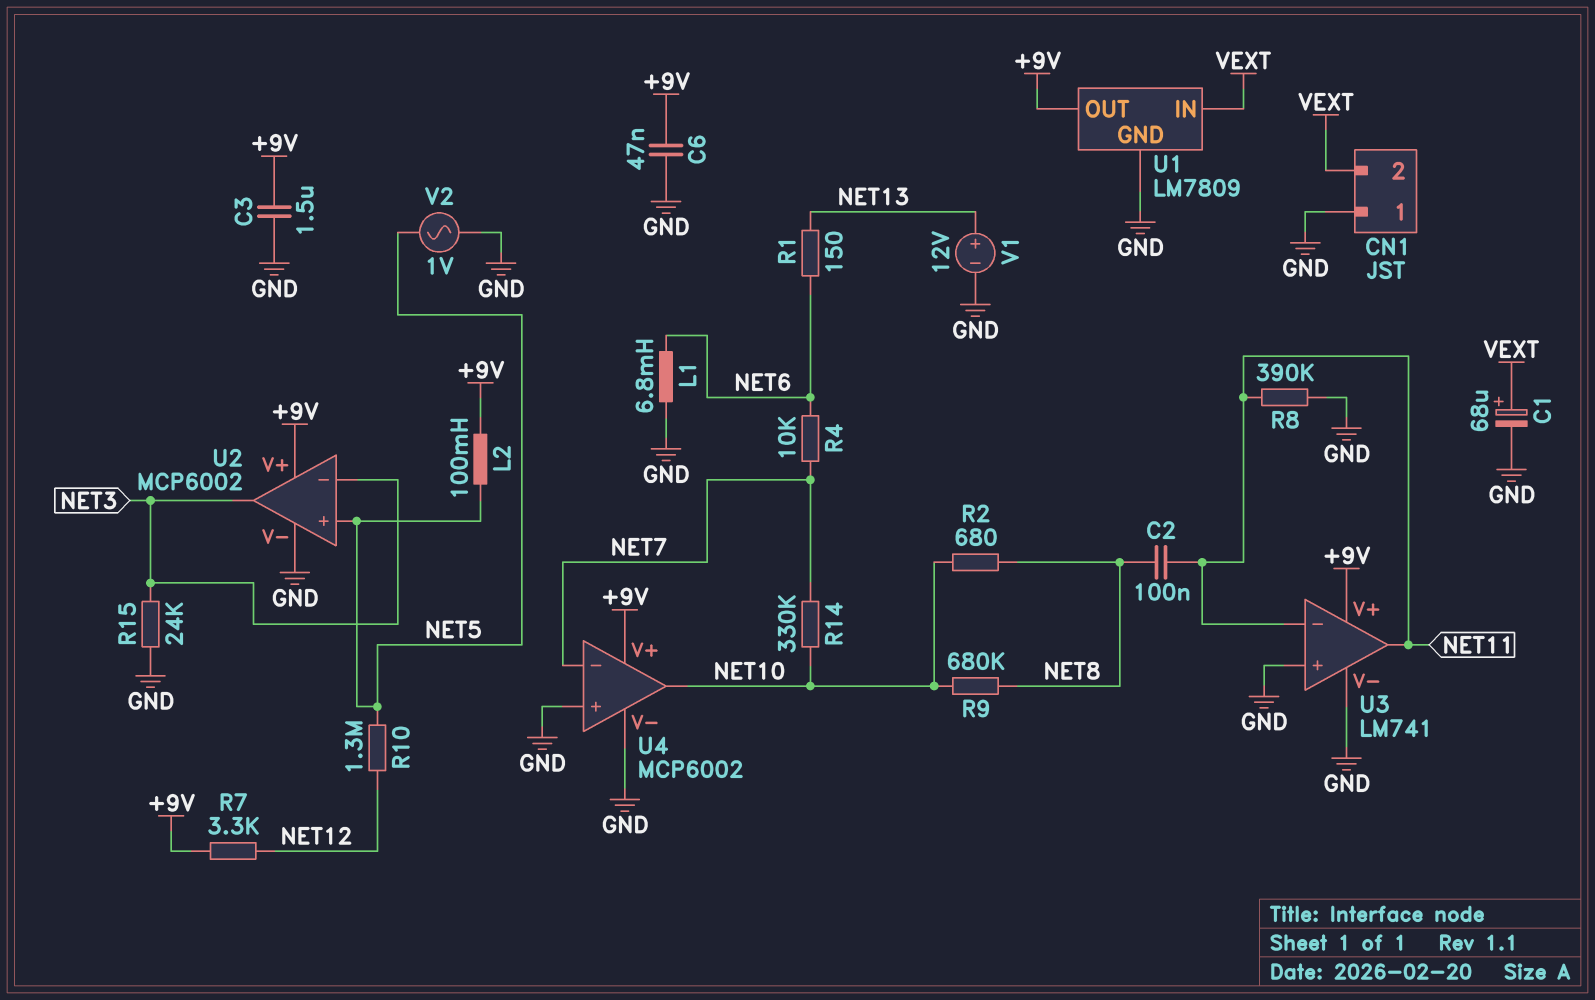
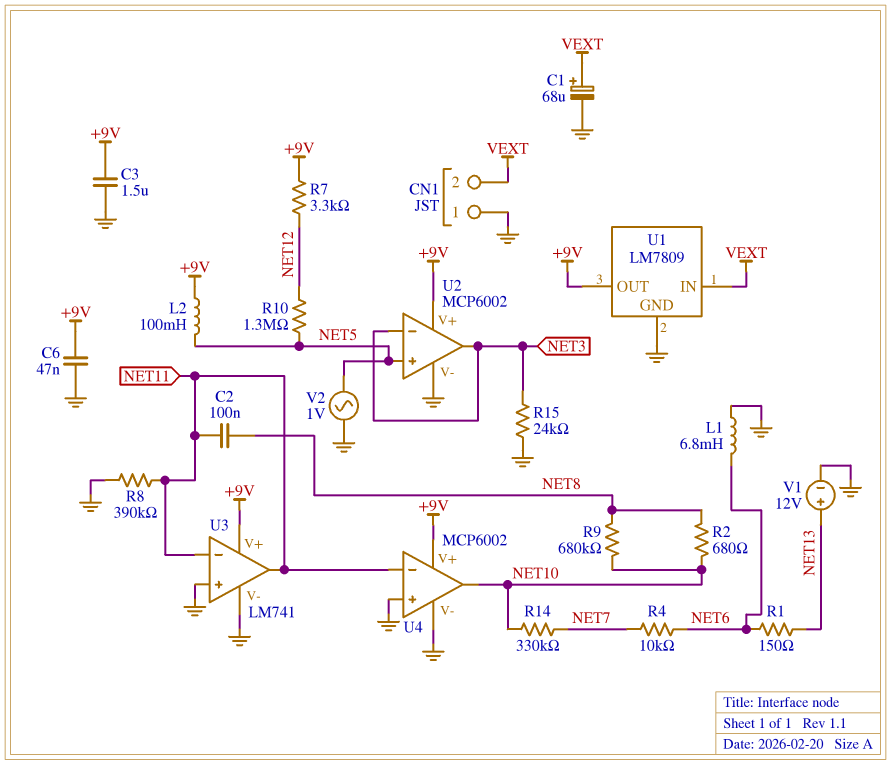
U4 pin in-: NET7 -> NET11

